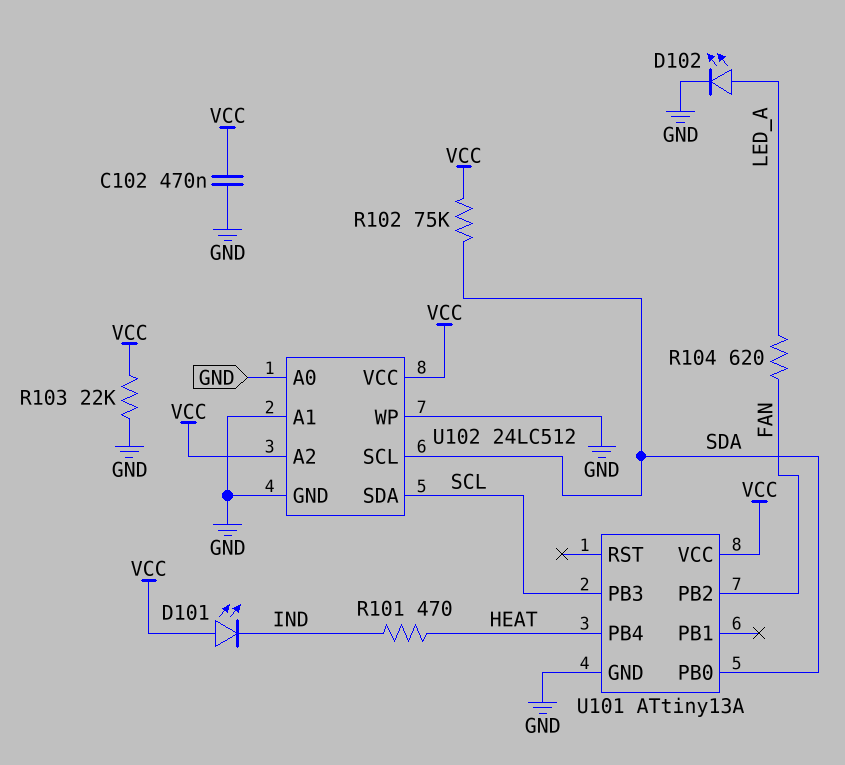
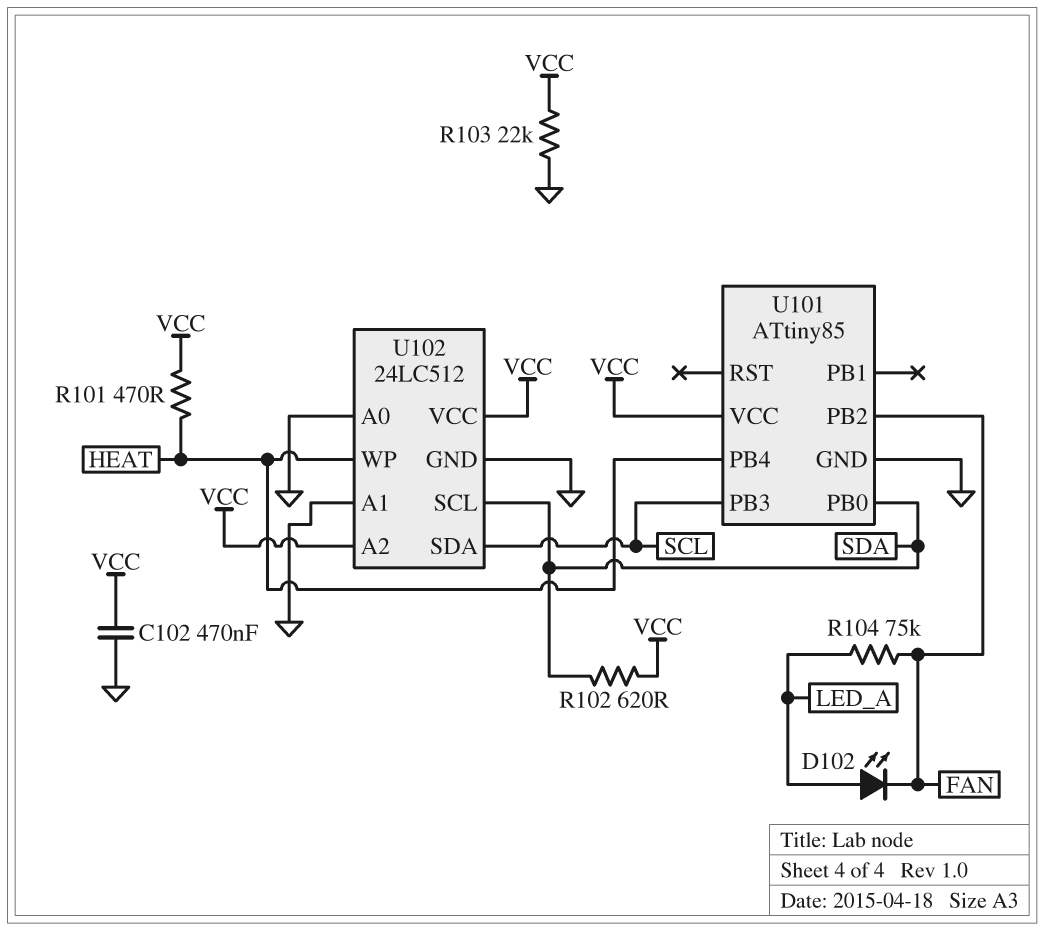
D101: LED (A VCC, K IND) -> none
D102: LED (A LED_A, K GND) -> LED (A LED_A, K FAN)
R101: 470 (HEAT, IND) -> 470 (HEAT, VCC)
R102: 75k (SDA, VCC) -> 620 (SDA, VCC)
R104: 620 (FAN, LED_A) -> 75k (FAN, LED_A)
U101: ATtiny13A -> ATtiny85
U102 pin WP: GND -> HEAT

